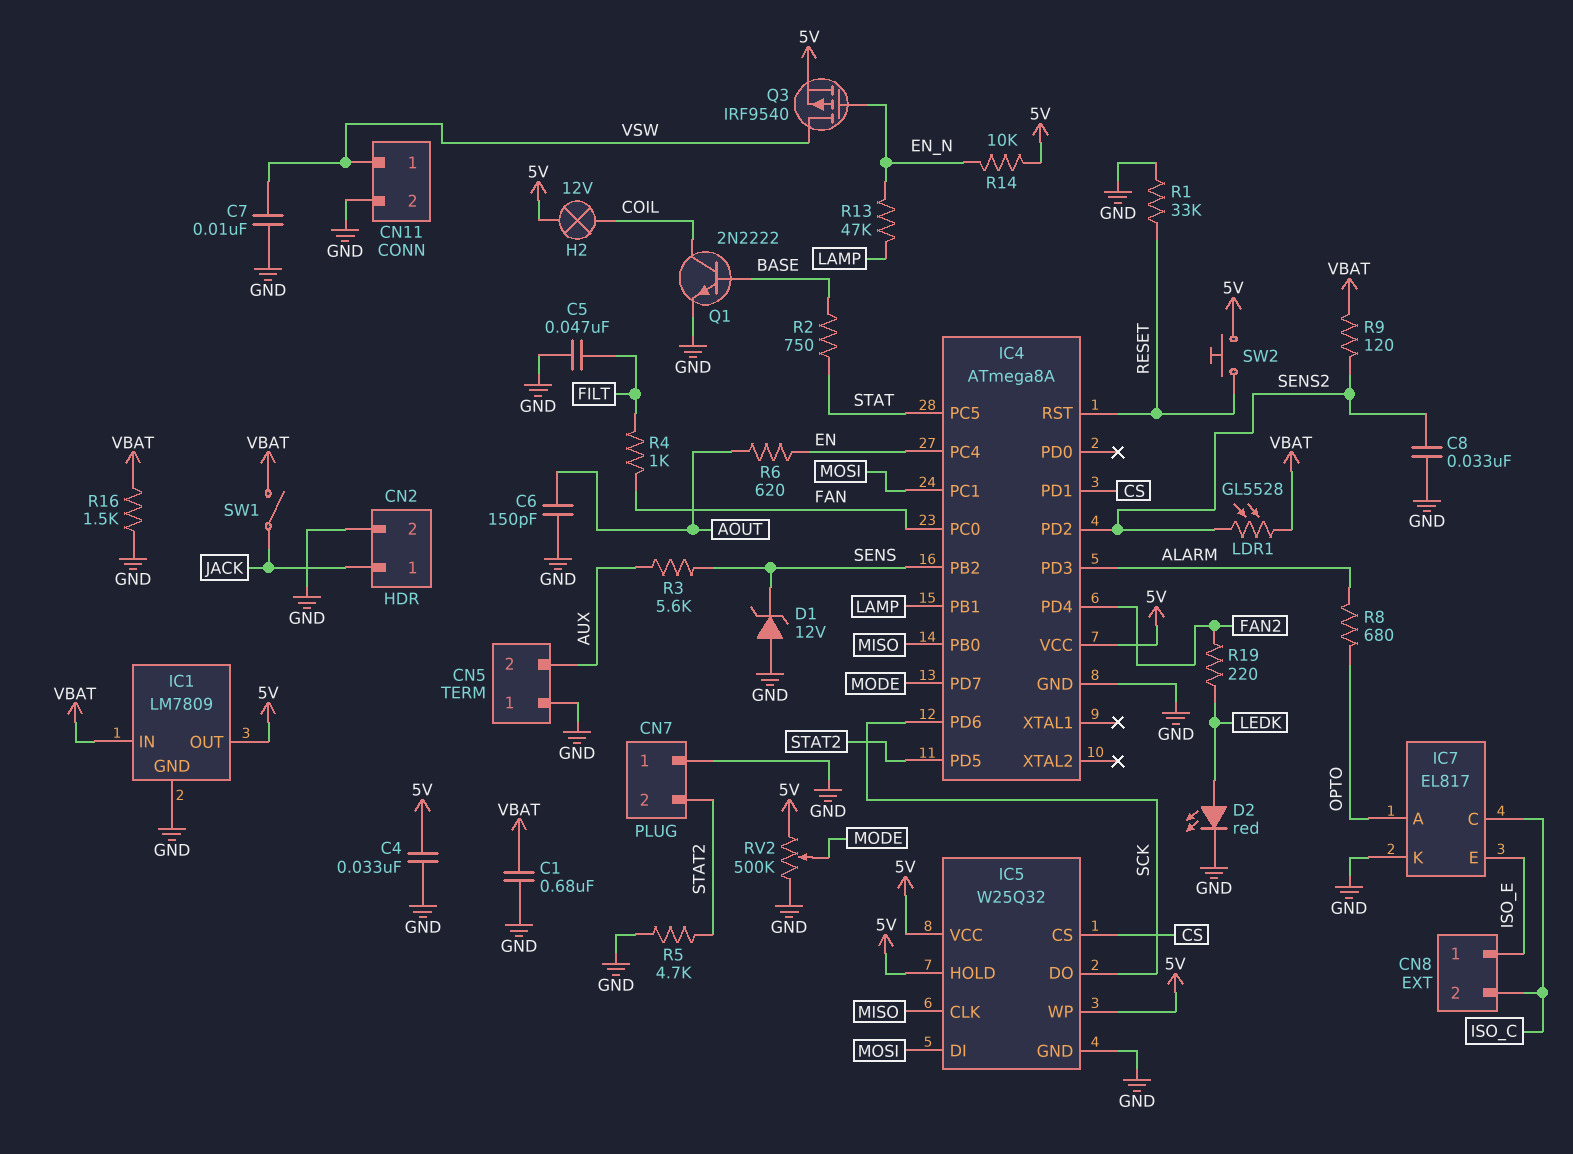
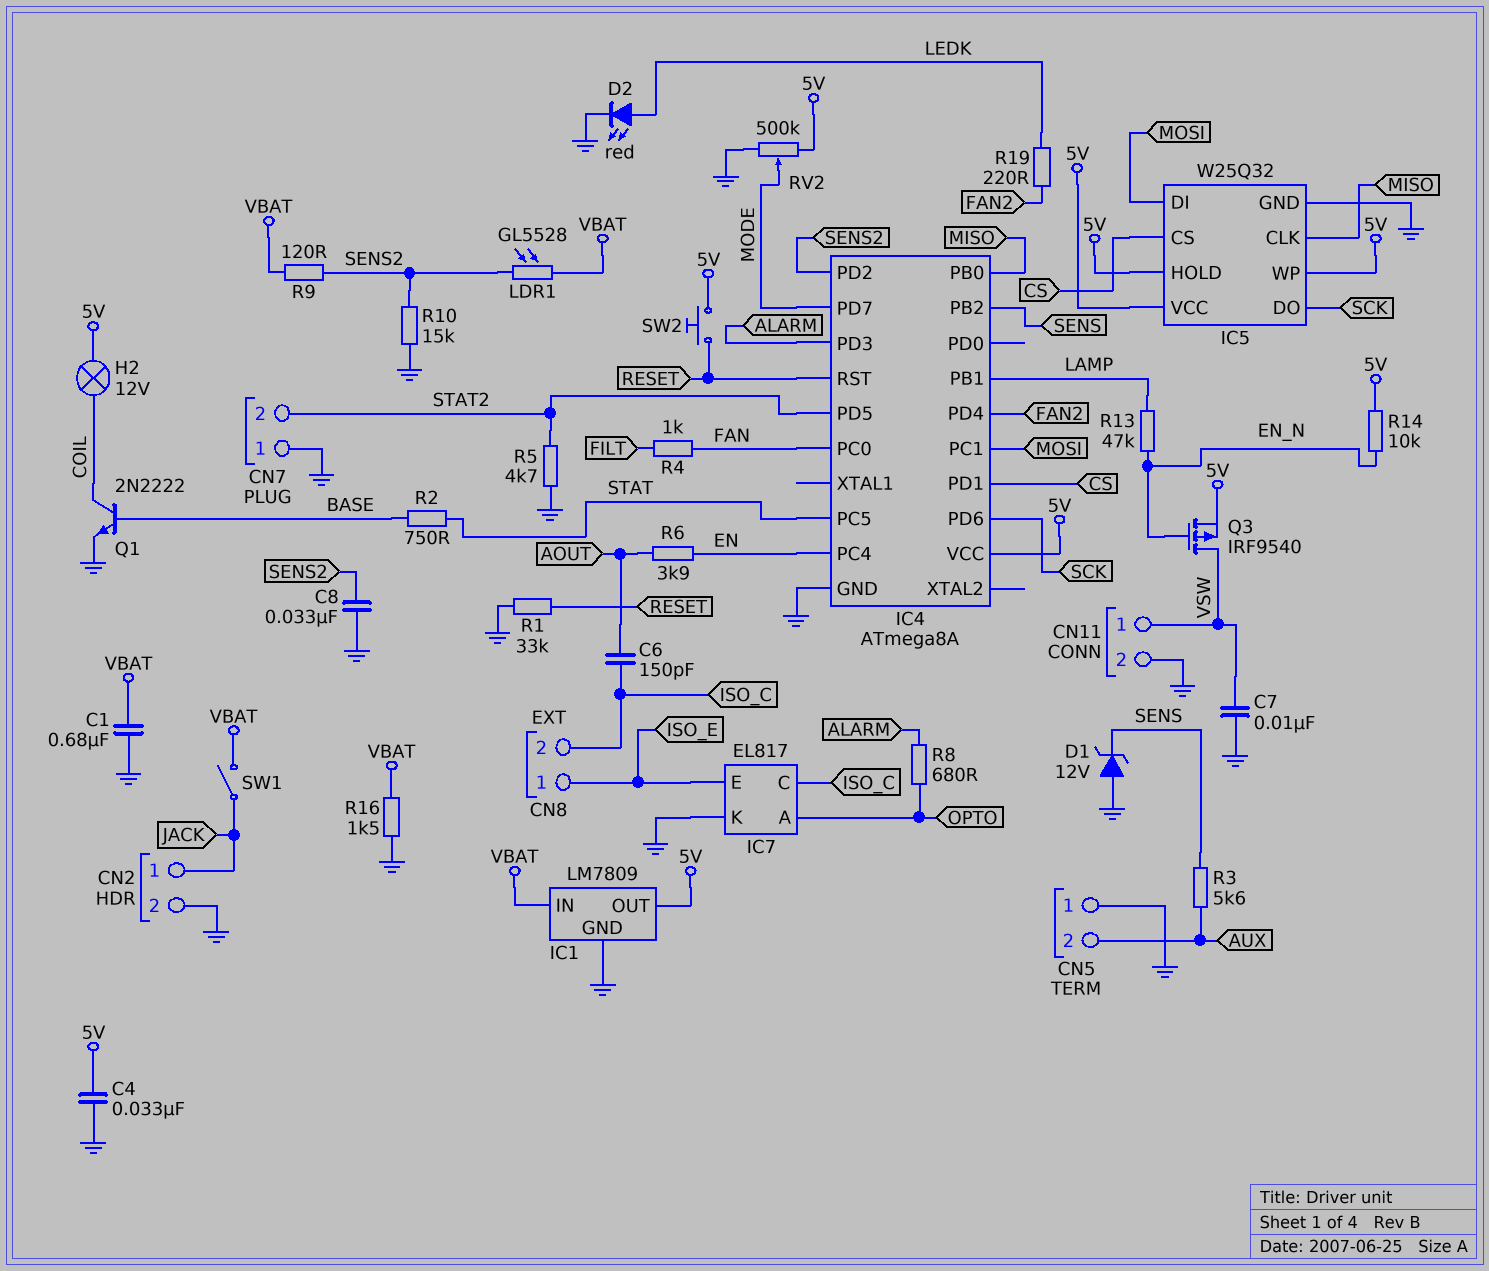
C5: 47nF (FILT, GND) -> none
C6: 150pF (AOUT, GND) -> 150pF (AOUT, ISO_C)
R6: 620 (AOUT, EN) -> 3.9k (AOUT, EN)
R10: none -> 15k (GND, SENS2)

